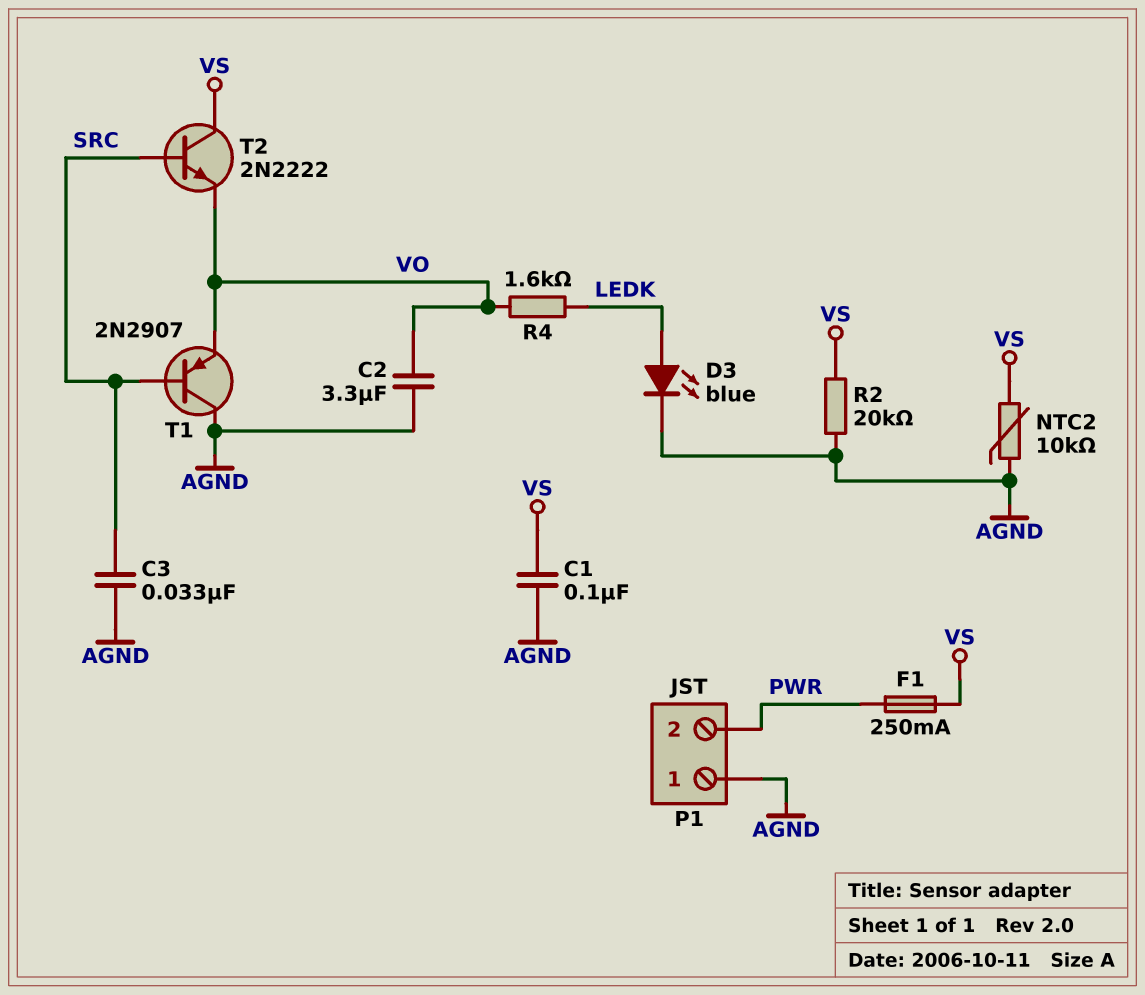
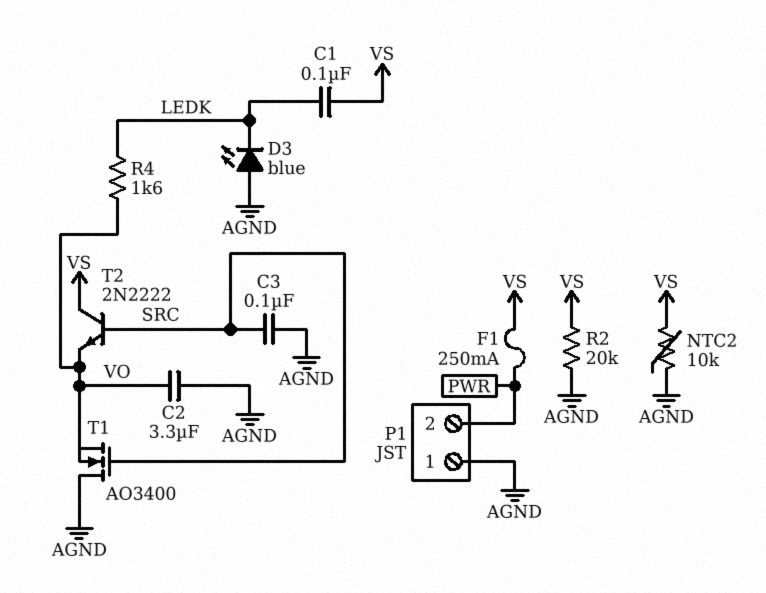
C1: 100nF (AGND, VS) -> 100nF (LEDK, VS)
C3: 33nF (AGND, SRC) -> 100nF (AGND, SRC)
D3: LED blue (A LEDK, K AGND) -> LED blue (A AGND, K LEDK)
T1: PNP 2N2907 (B SRC, C AGND, E VO) -> NMOS AO3400 (G SRC, D AGND, S VO)

